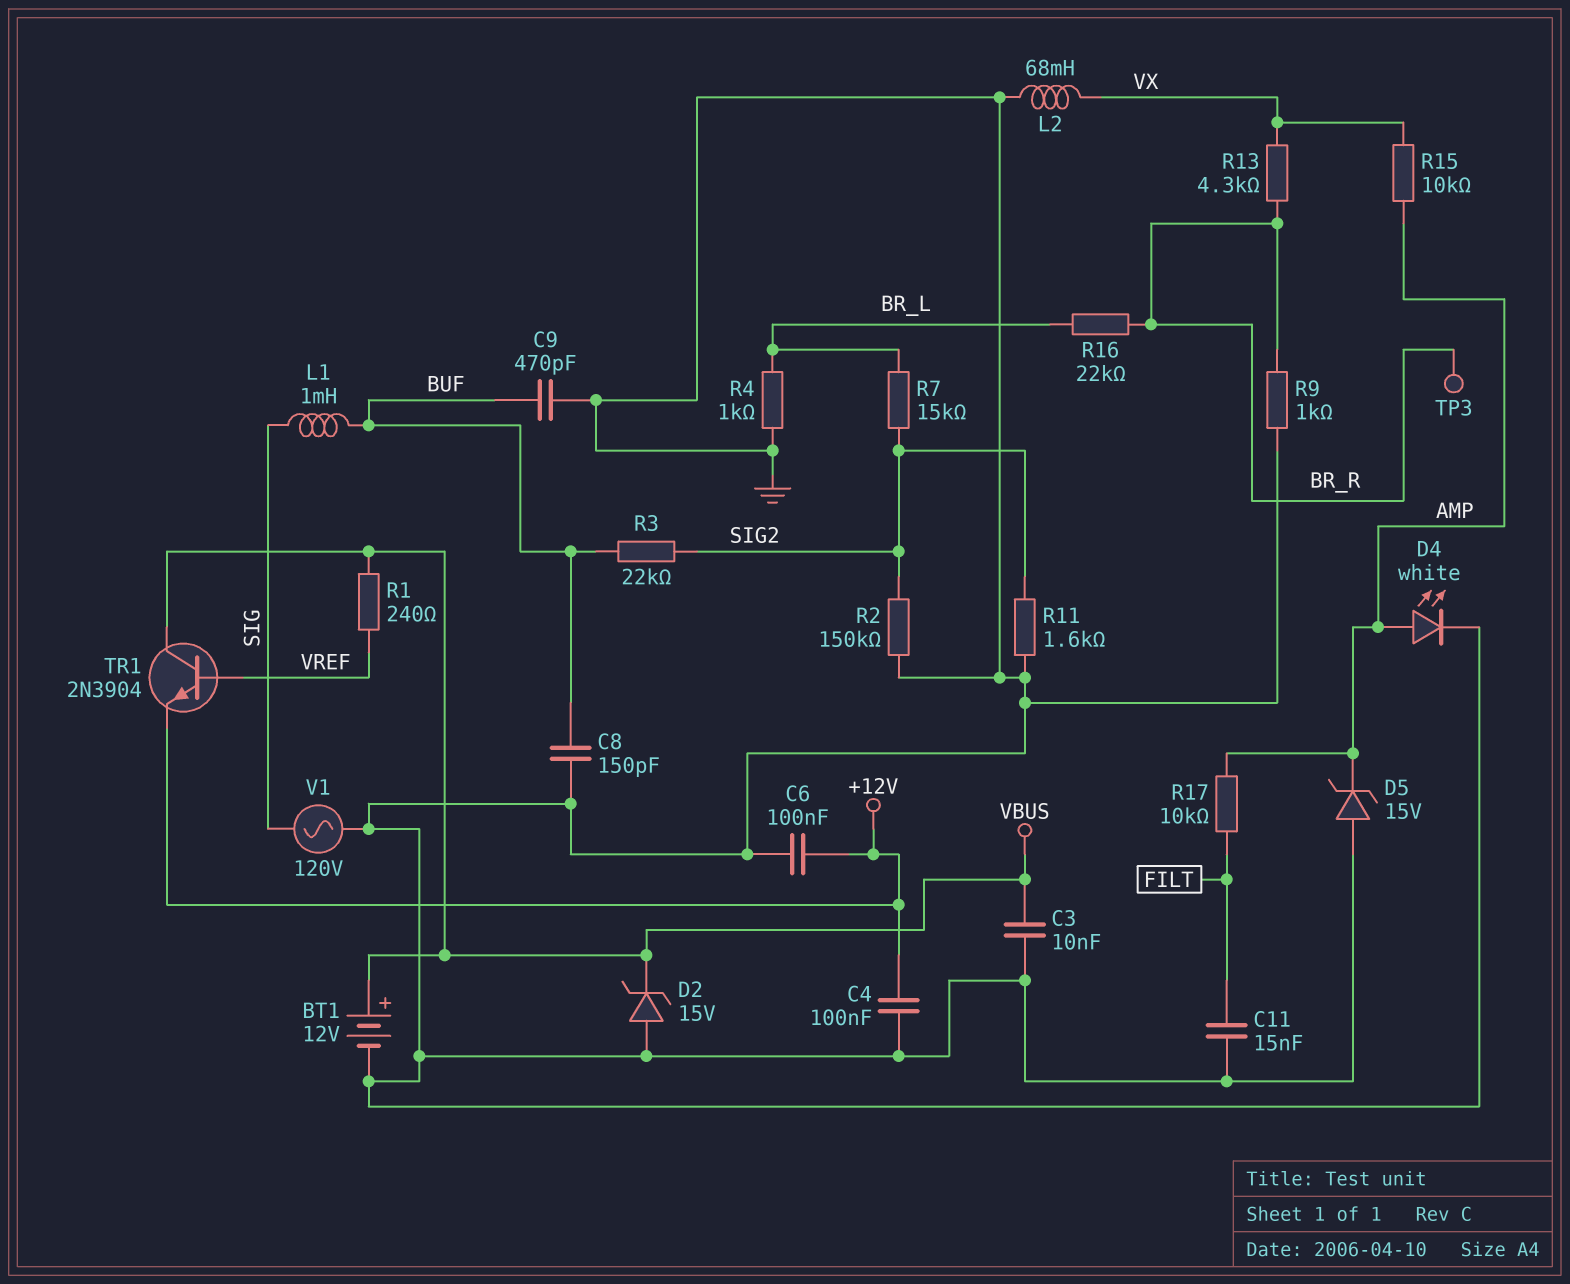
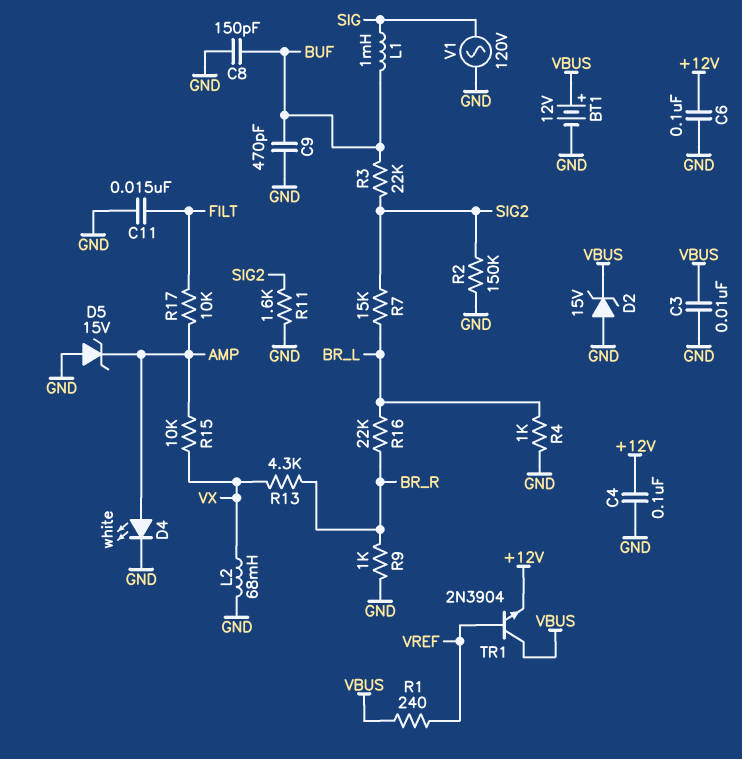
TP3: test point (BR_R) -> none

